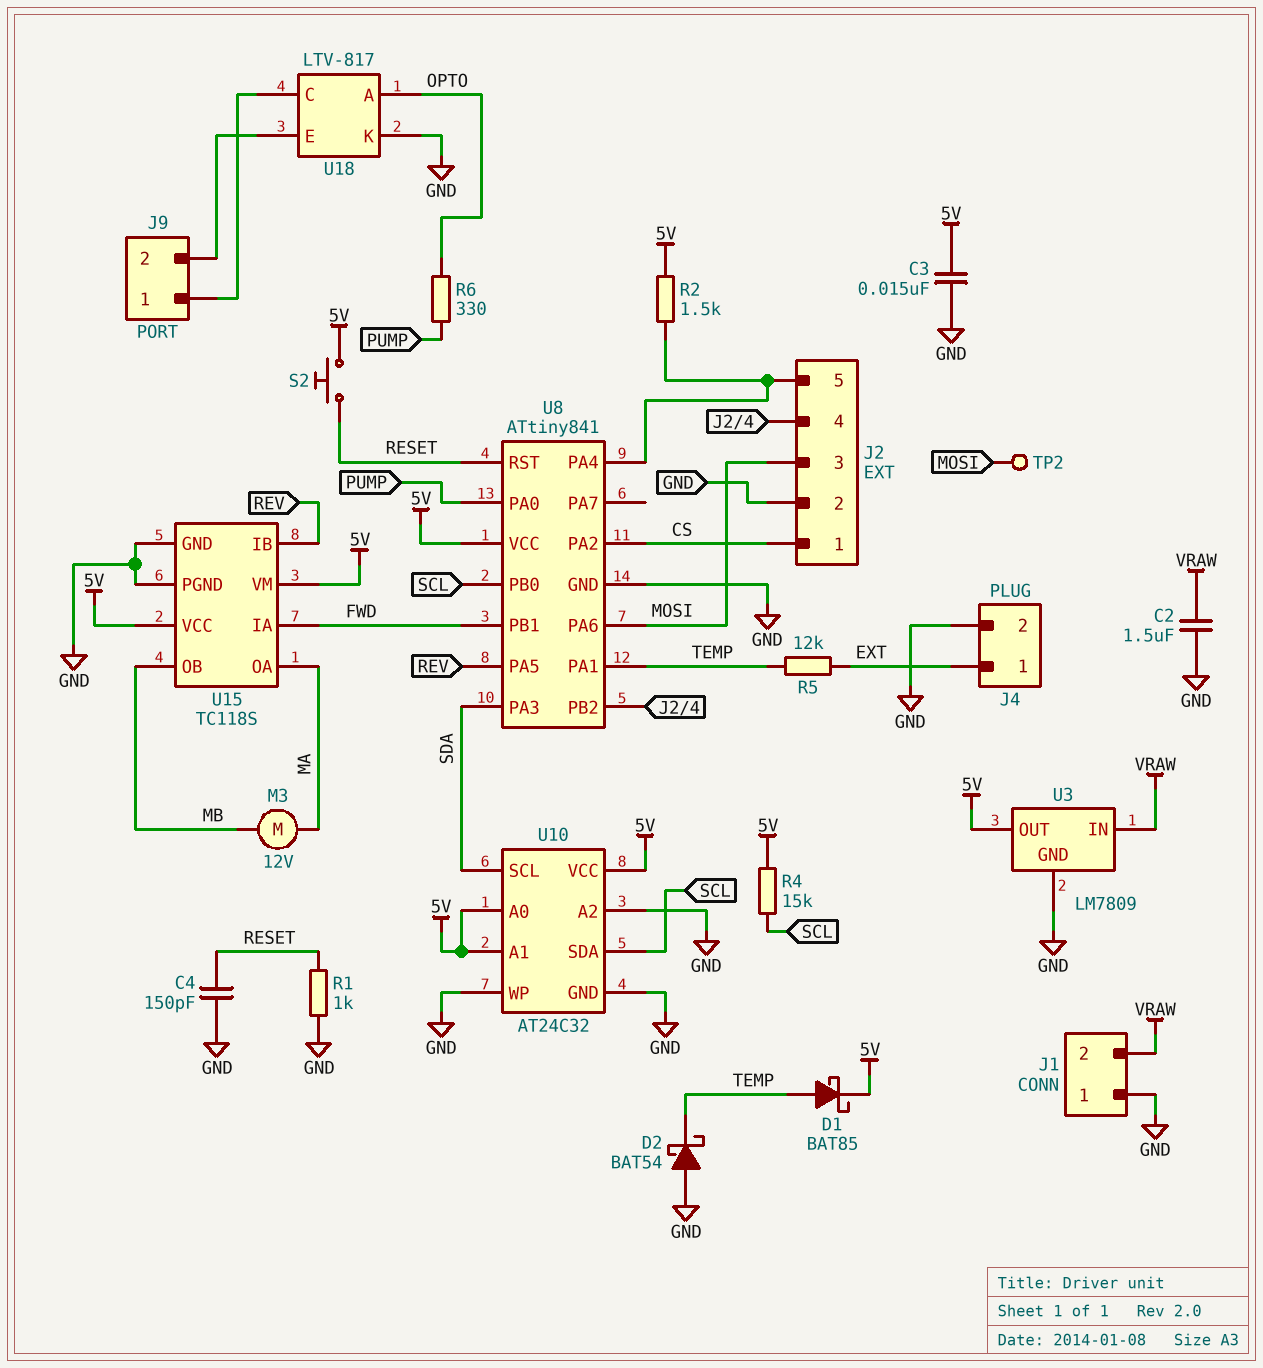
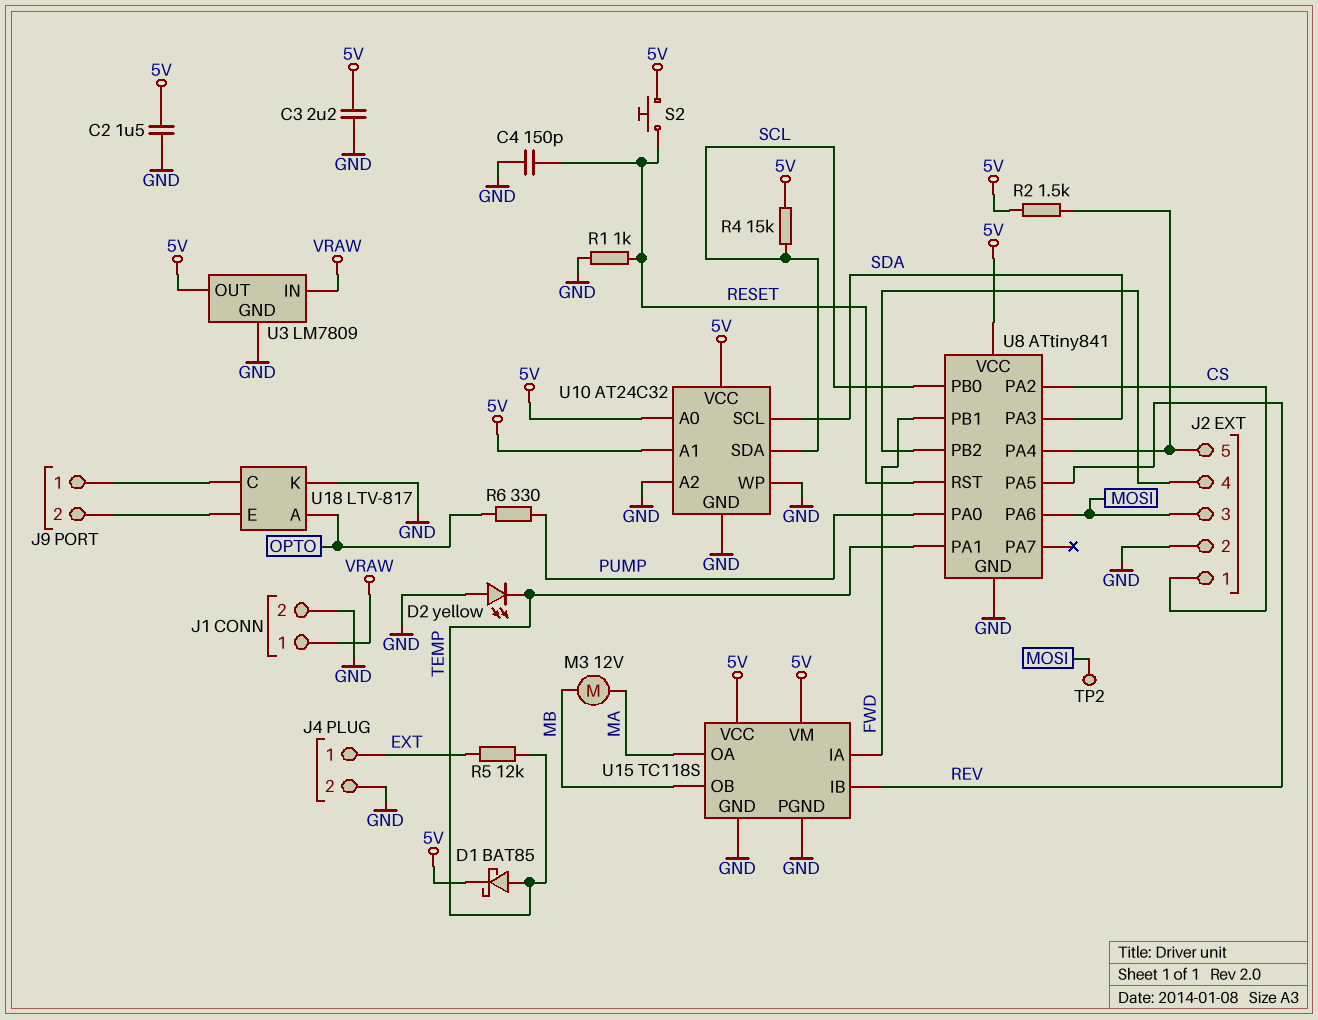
C2: 1.5uF (GND, VRAW) -> 1.5uF (5V, GND)
C3: 15nF (5V, GND) -> 2.2uF (5V, GND)
D2: schottky BAT54 (A GND, K TEMP) -> LED yellow (A GND, K TEMP)
J1 pin 1: GND -> VRAW
J1 pin 2: VRAW -> GND

